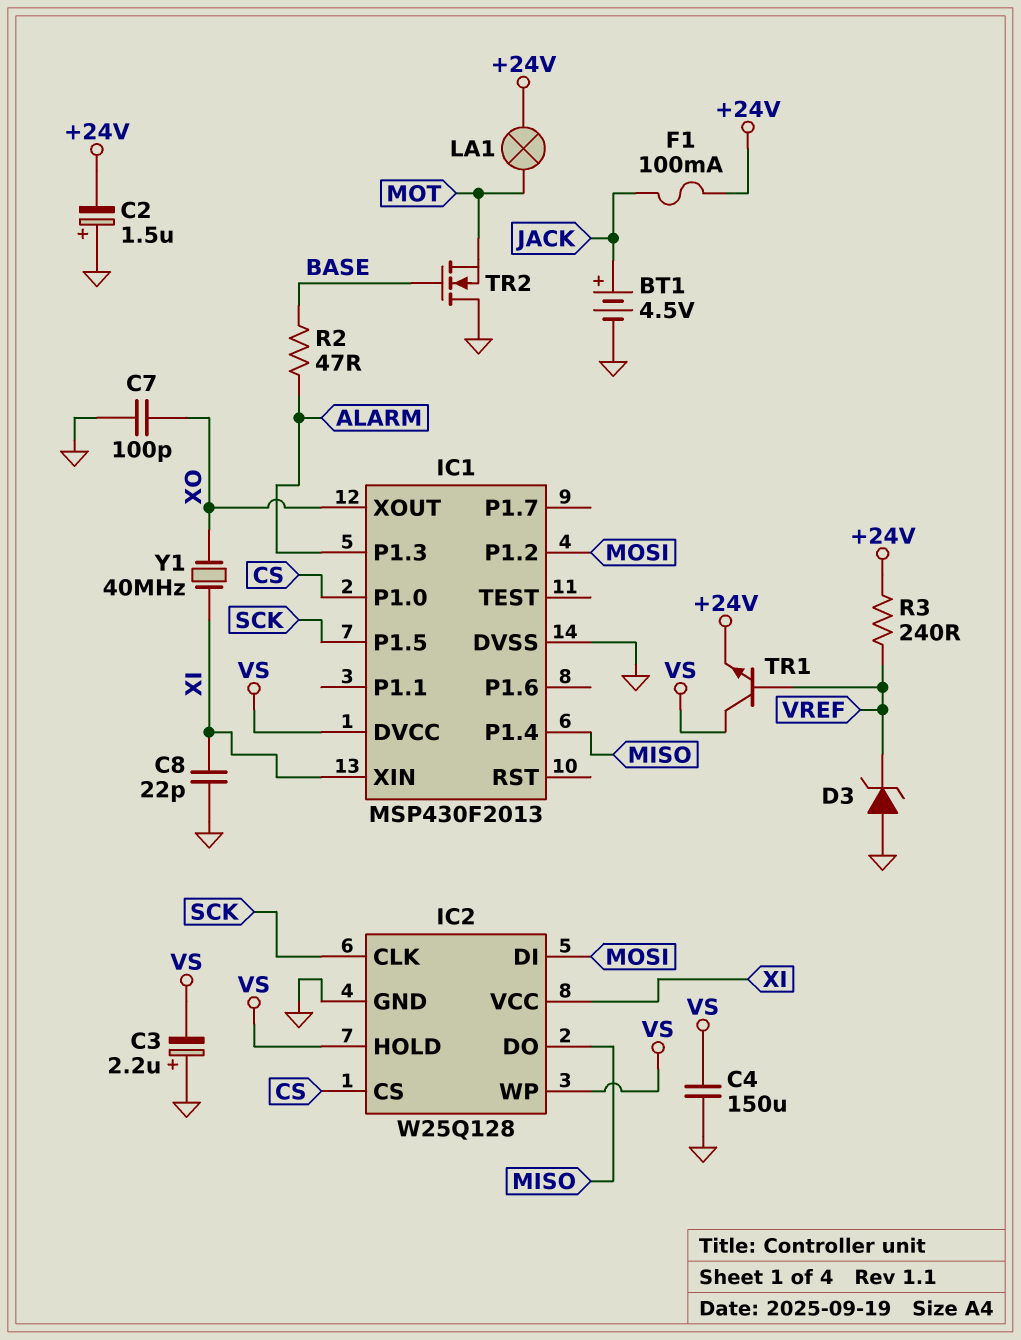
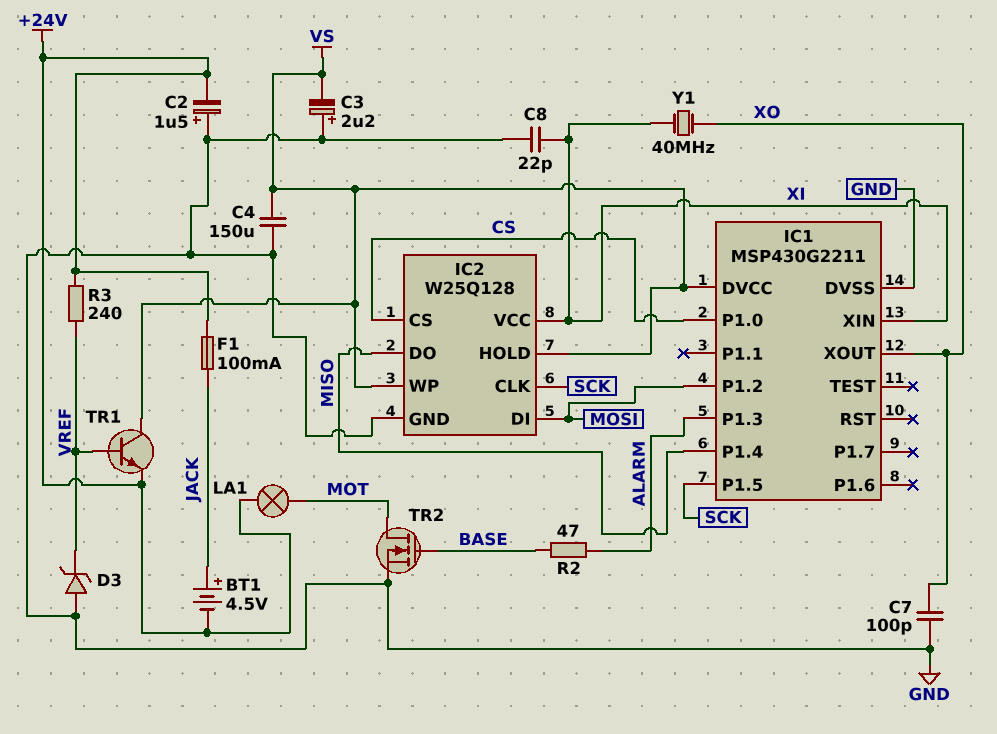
BT1: 4.5V (plus JACK, minus GND) -> 4.5V (plus JACK, minus +24V)
IC1: MSP430F2013 -> MSP430G2211
TR2: NMOS (G BASE, D GND, S MOT) -> NMOS (G BASE, D MOT, S GND)

